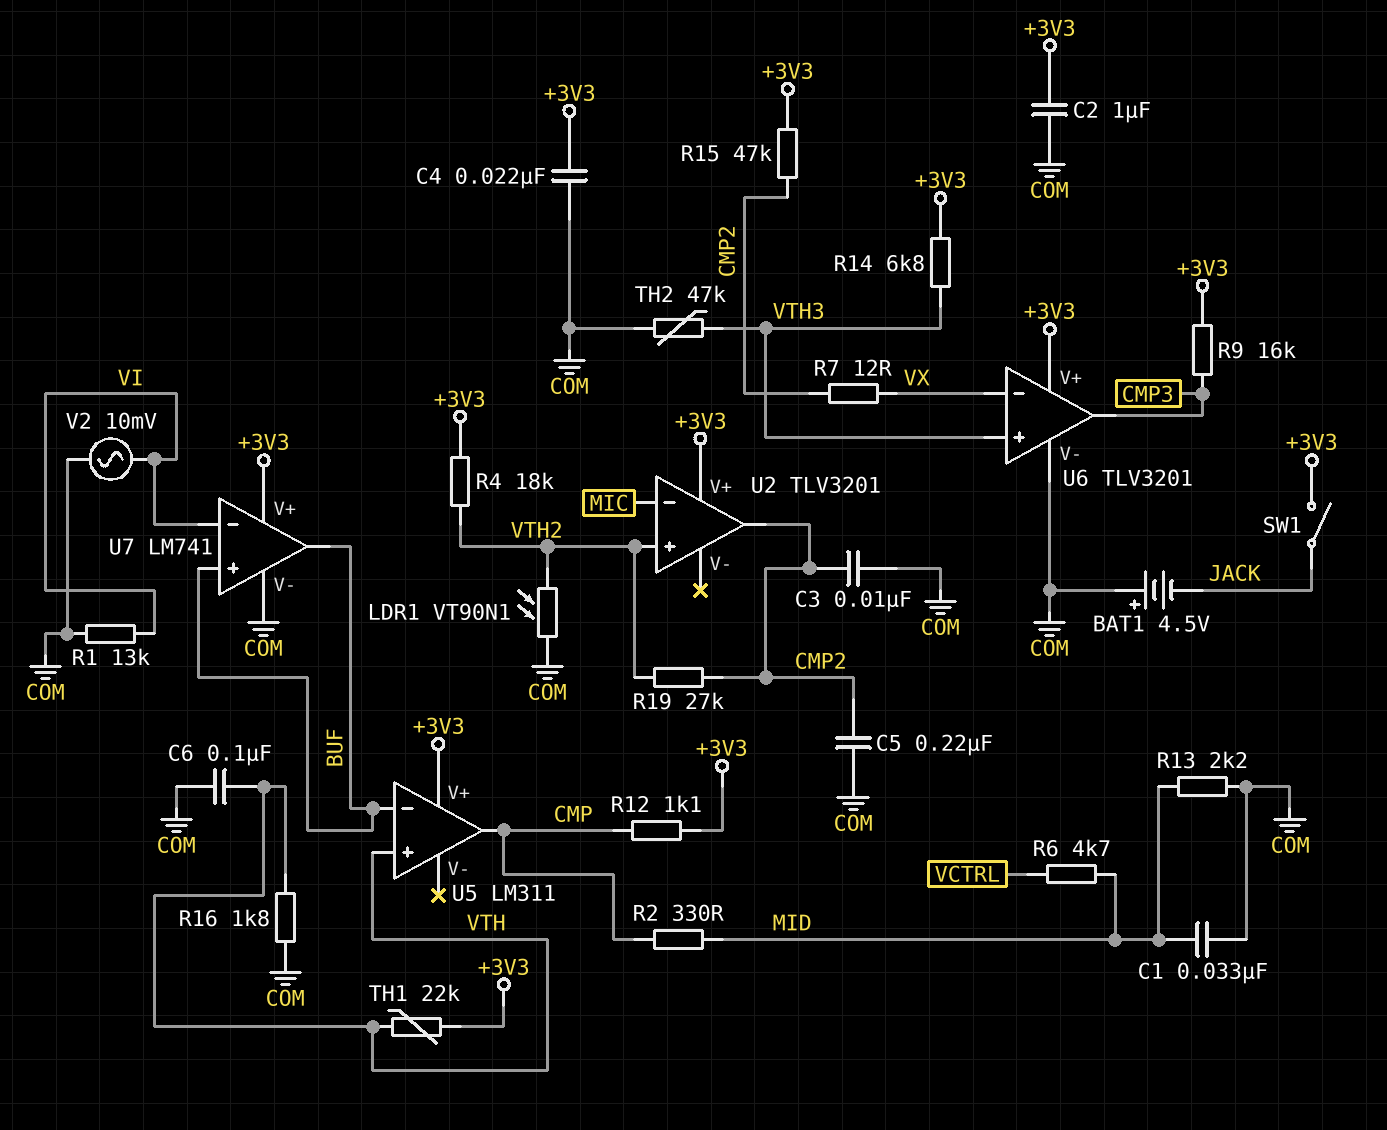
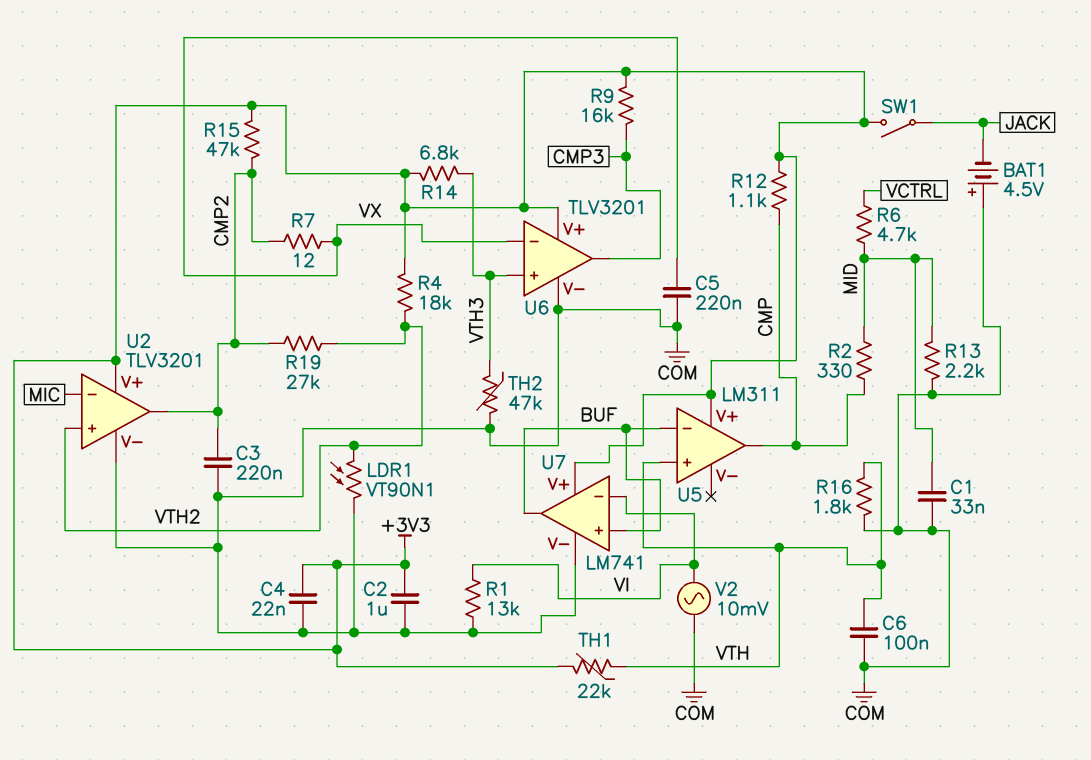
C3: 10nF (CMP2, COM) -> 220nF (CMP2, COM)
C5: 220nF (CMP2, COM) -> 220nF (COM, VX)
U2 pin V-: none -> COM

